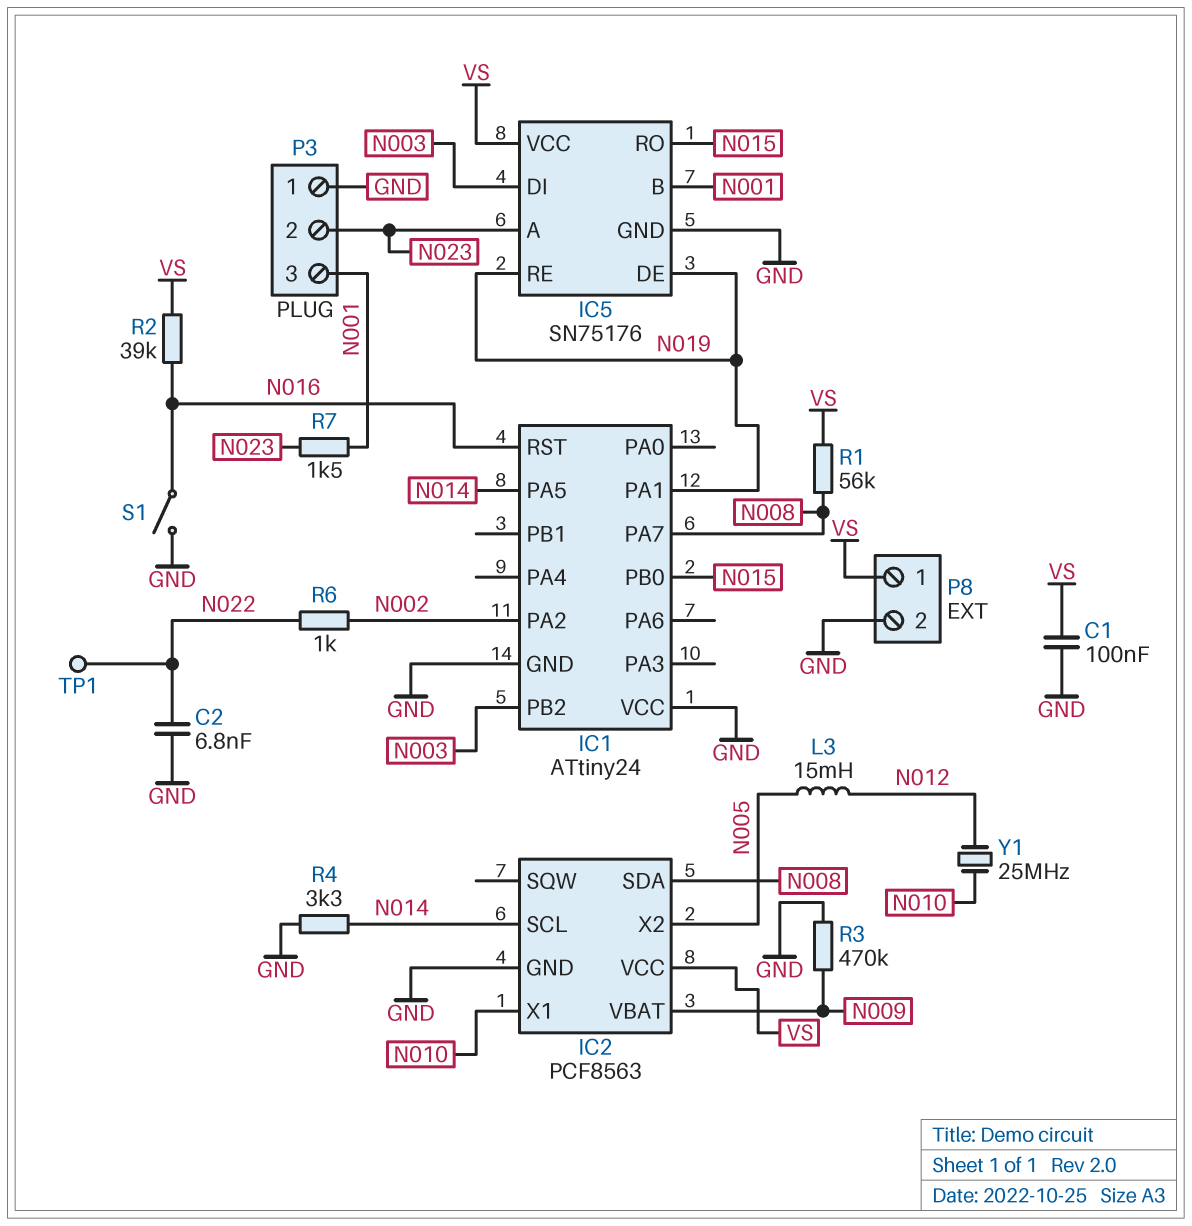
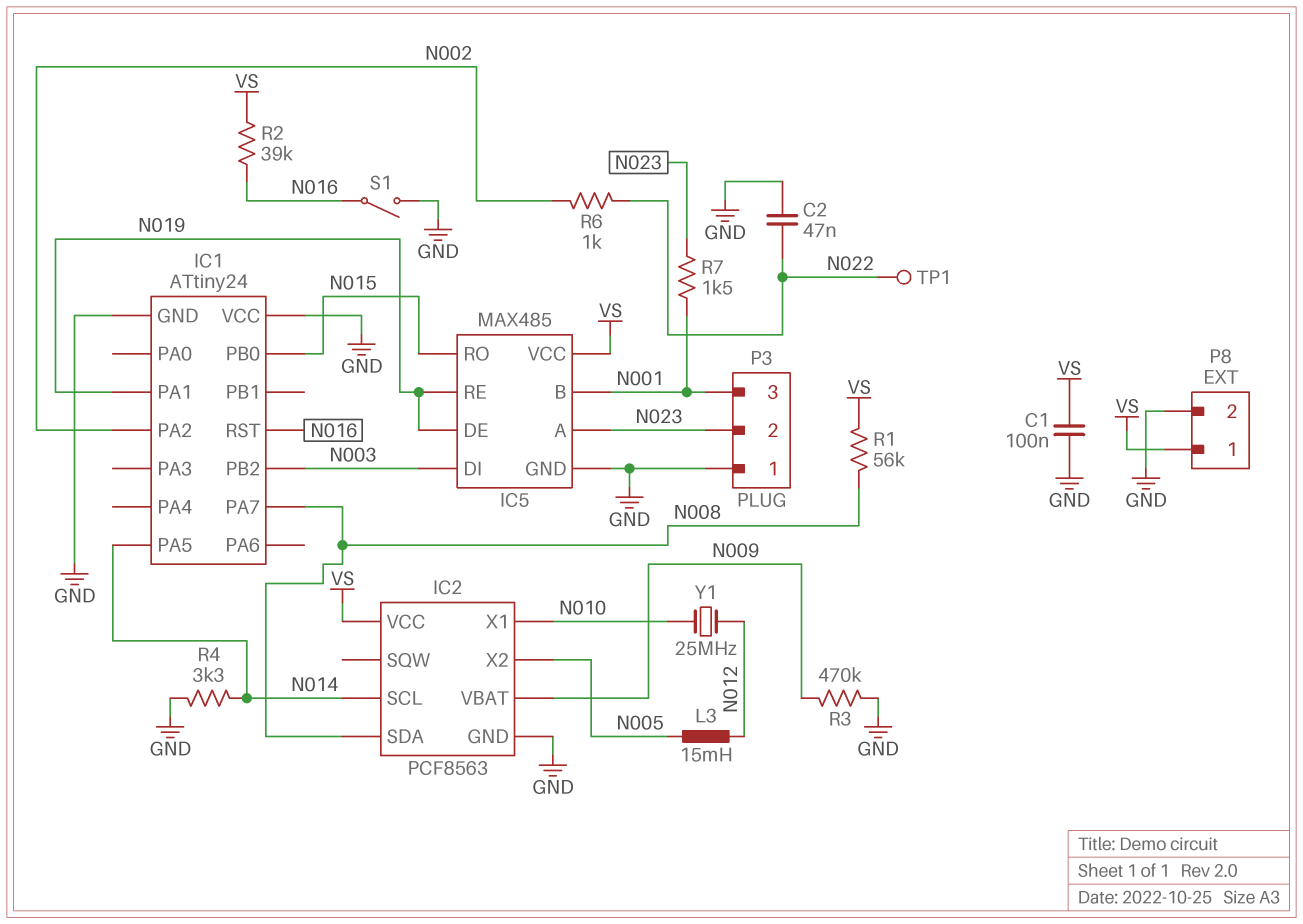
C2: 6.8nF (GND, N022) -> 47nF (GND, N022)
IC5: SN75176 -> MAX485

